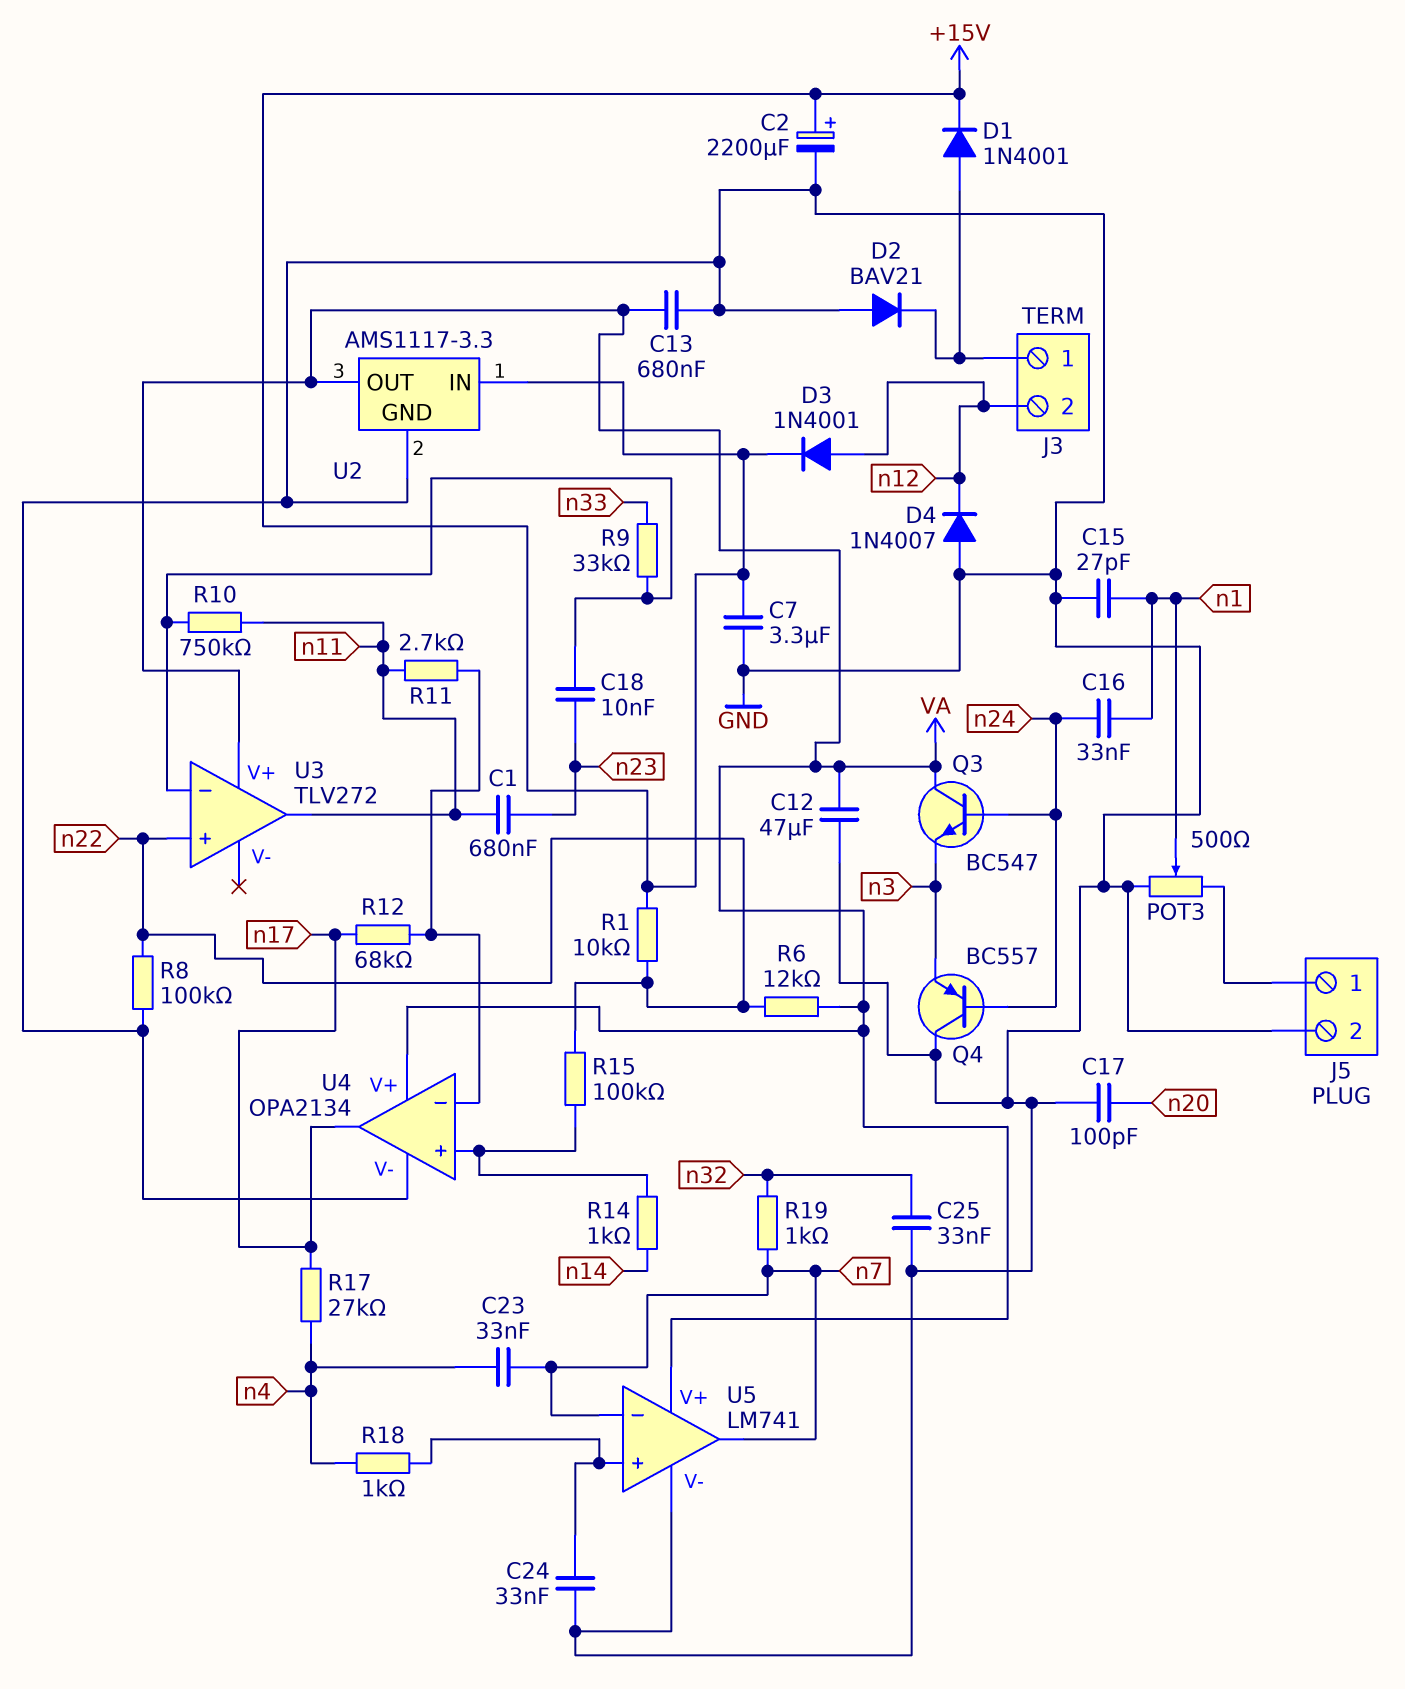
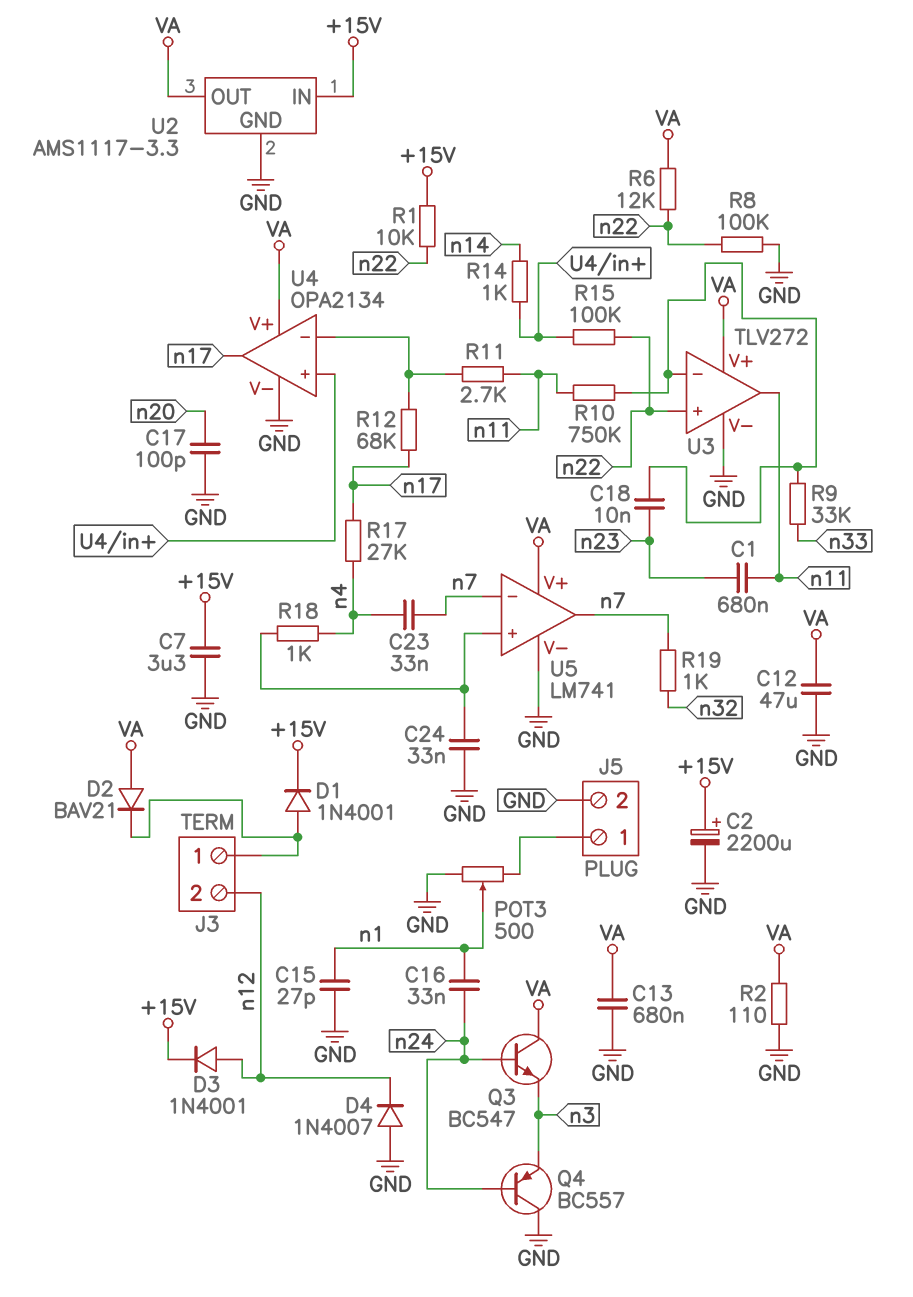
C25: 33nF (GND, n32) -> none
D2: diode BAV21 (A GND, K J3/1) -> diode BAV21 (A VA, K J3/1)
R2: none -> 110 (GND, VA)
U3 pin V-: none -> GND

